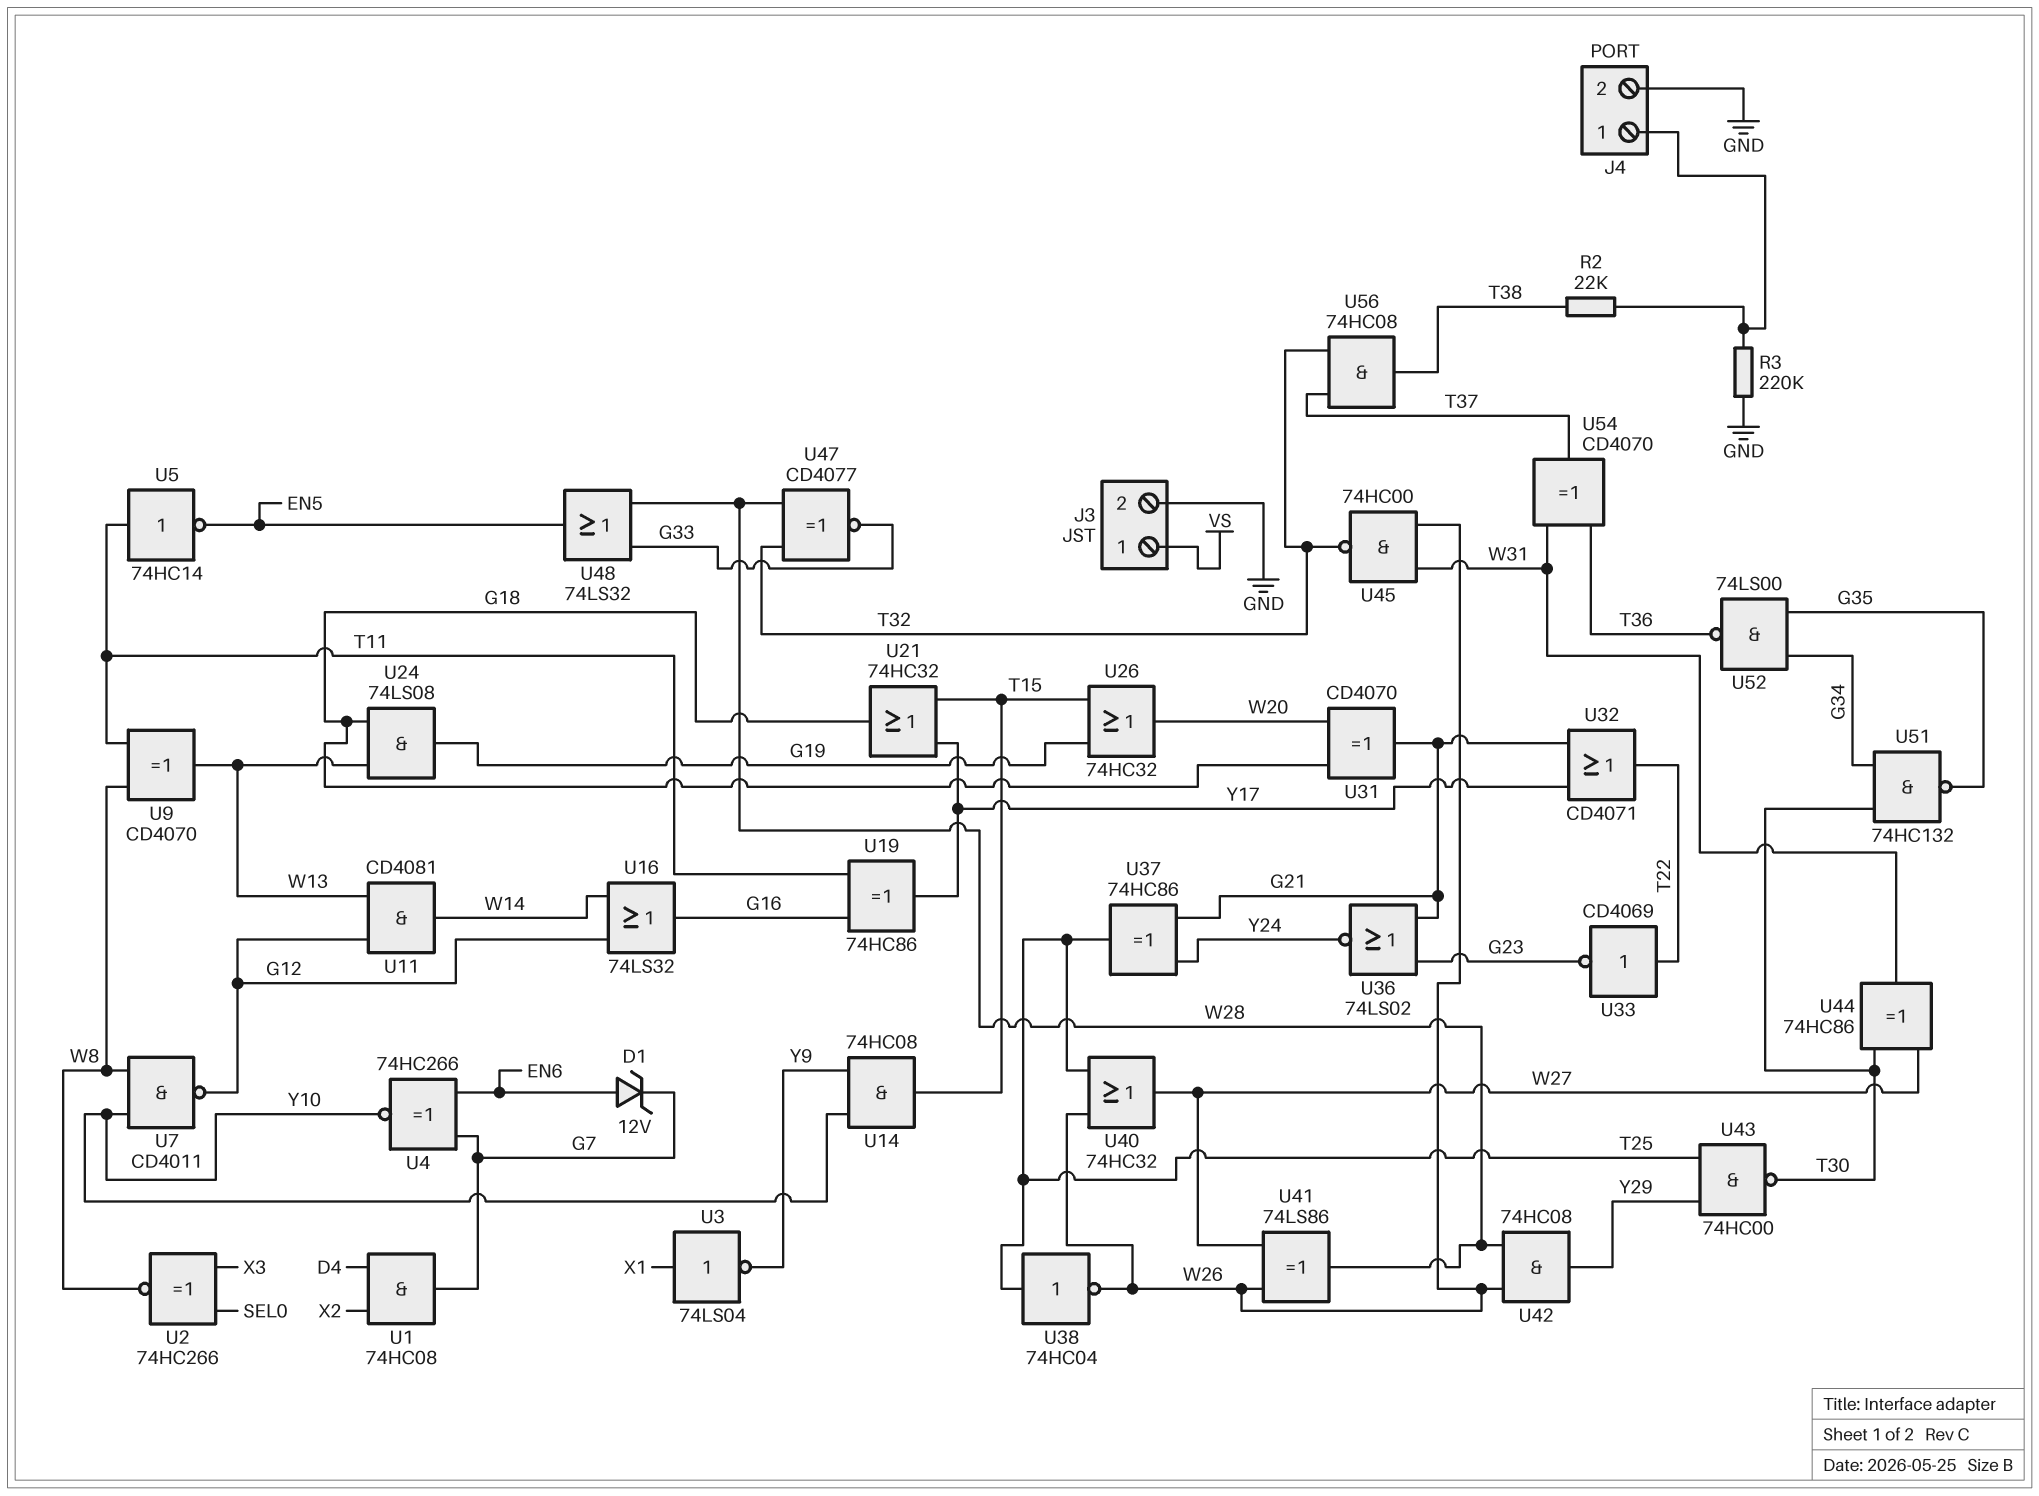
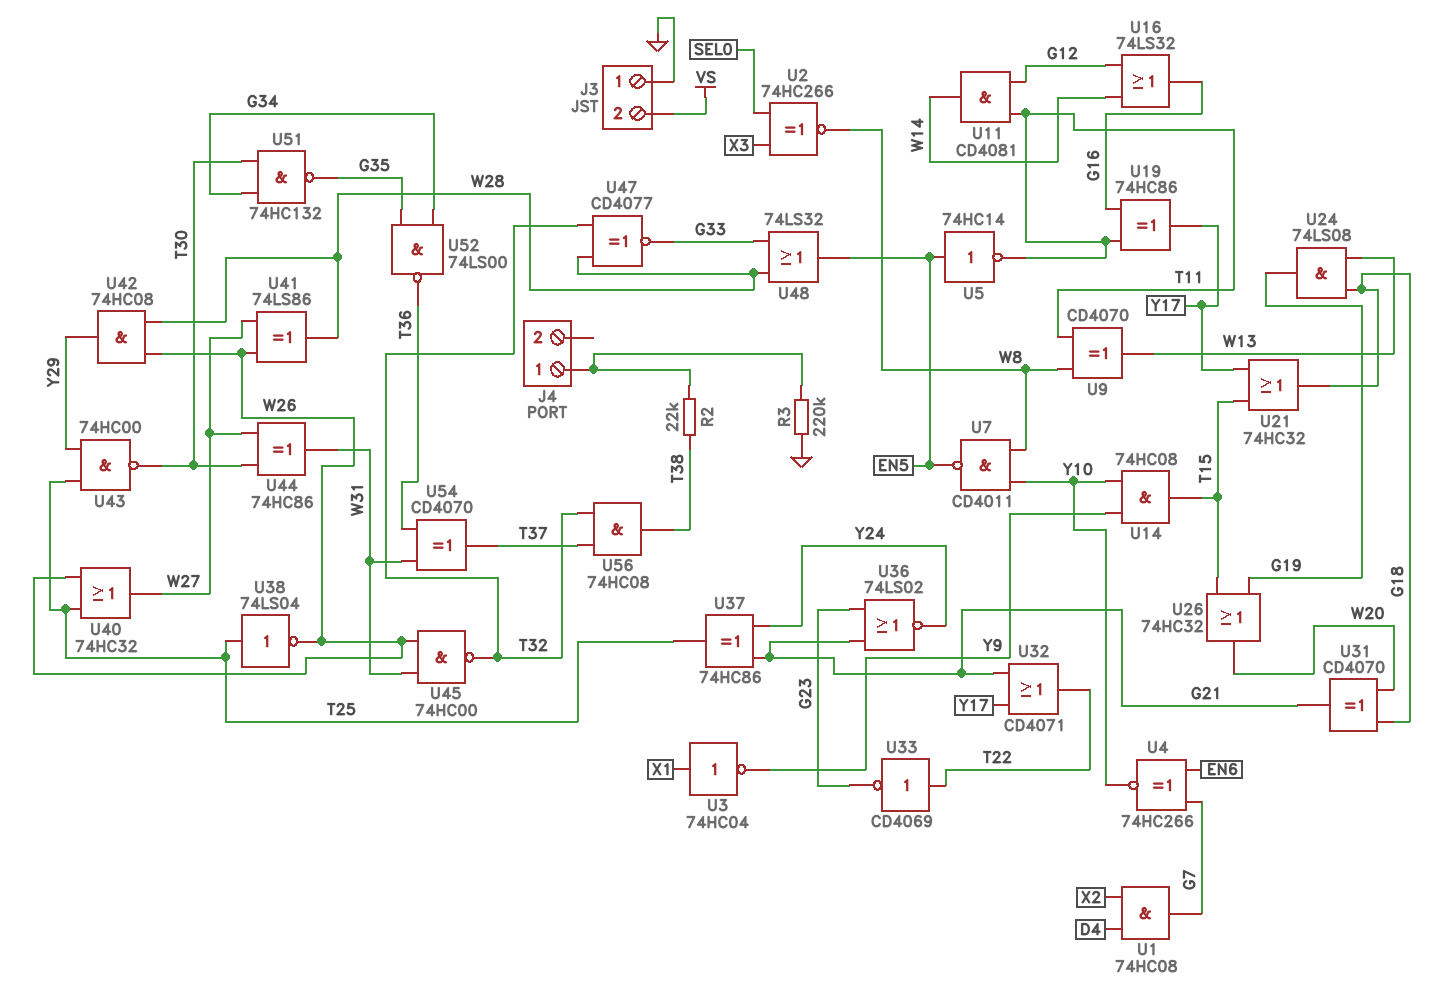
D1: zener 12V (A EN6, K G7) -> none
J3 pin 1: VS -> GND
J3 pin 2: GND -> VS
J4 pin 2: GND -> none
U3: NOT 74LS04 (in X1, out Y9) -> NOT 74HC04 (in X1, out Y9)
U5: NOT 74HC14 (in T11, out EN5) -> NOT 74HC14 (in EN5, out T11)
U7: NAND CD4011 (in W8, in Y10, out G12) -> NAND CD4011 (in W8, in Y10, out EN5)
U11: AND CD4081 (in G12, in W13, out W14) -> AND CD4081 (in G12, in T11, out W14)
U38: NOT 74HC04 (in T25, out W26) -> NOT 74LS04 (in T25, out W26)

